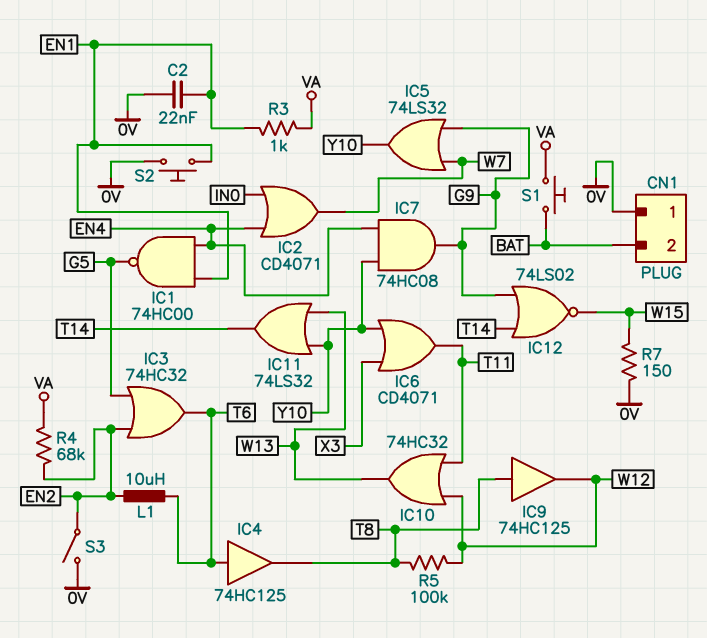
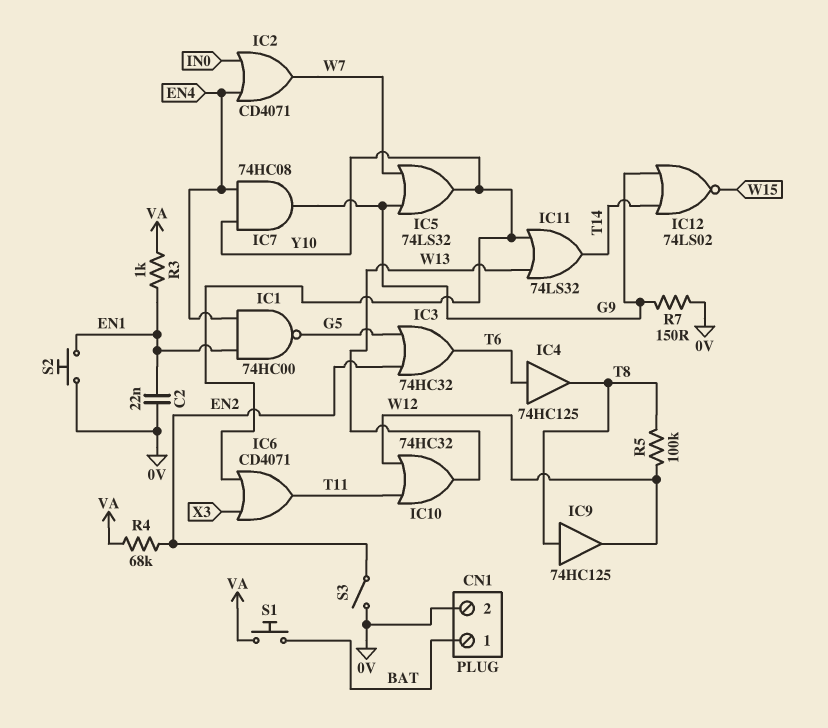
CN1 pin 1: 0V -> BAT
CN1 pin 2: BAT -> 0V
L1: 10uH (EN2, T6) -> none
R7: 150 (0V, W15) -> 150 (0V, G9)

